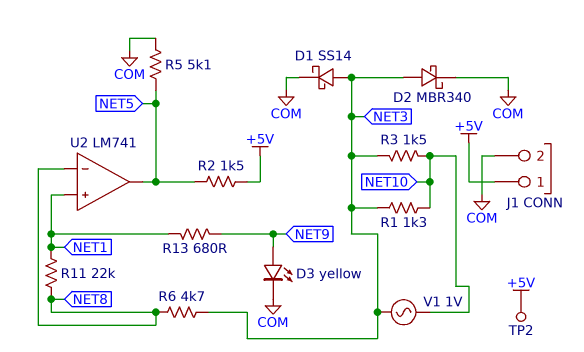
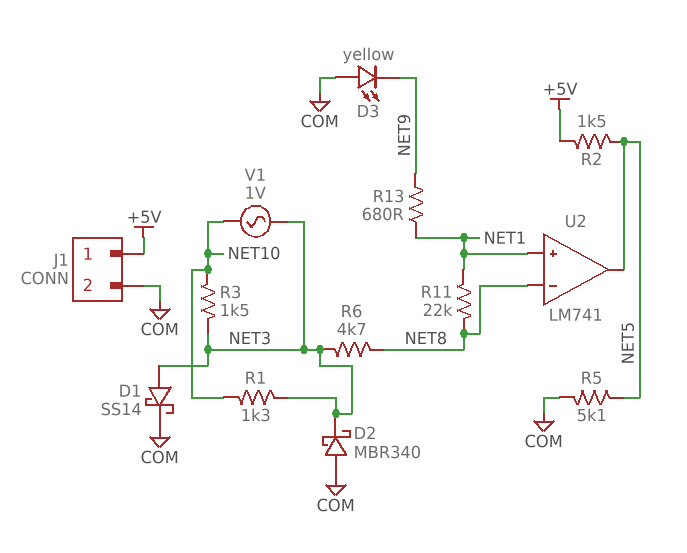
D2: schottky MBR340 (A NET3, K COM) -> schottky MBR340 (A COM, K NET3)
D3: LED yellow (A NET9, K COM) -> LED yellow (A COM, K NET9)
TP2: test point (+5V) -> none

